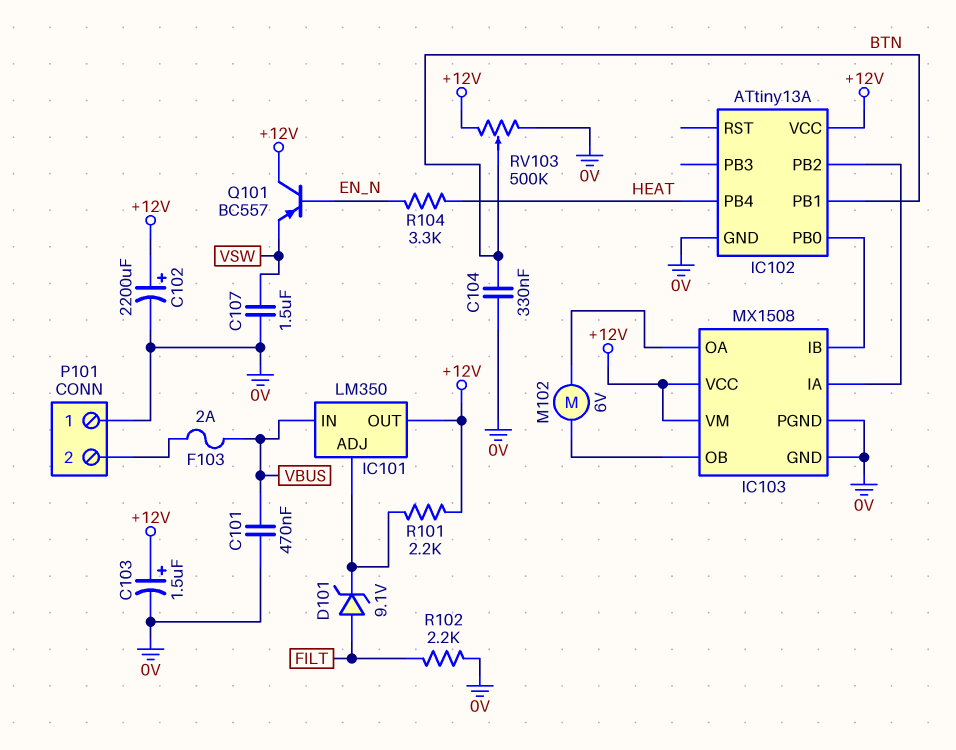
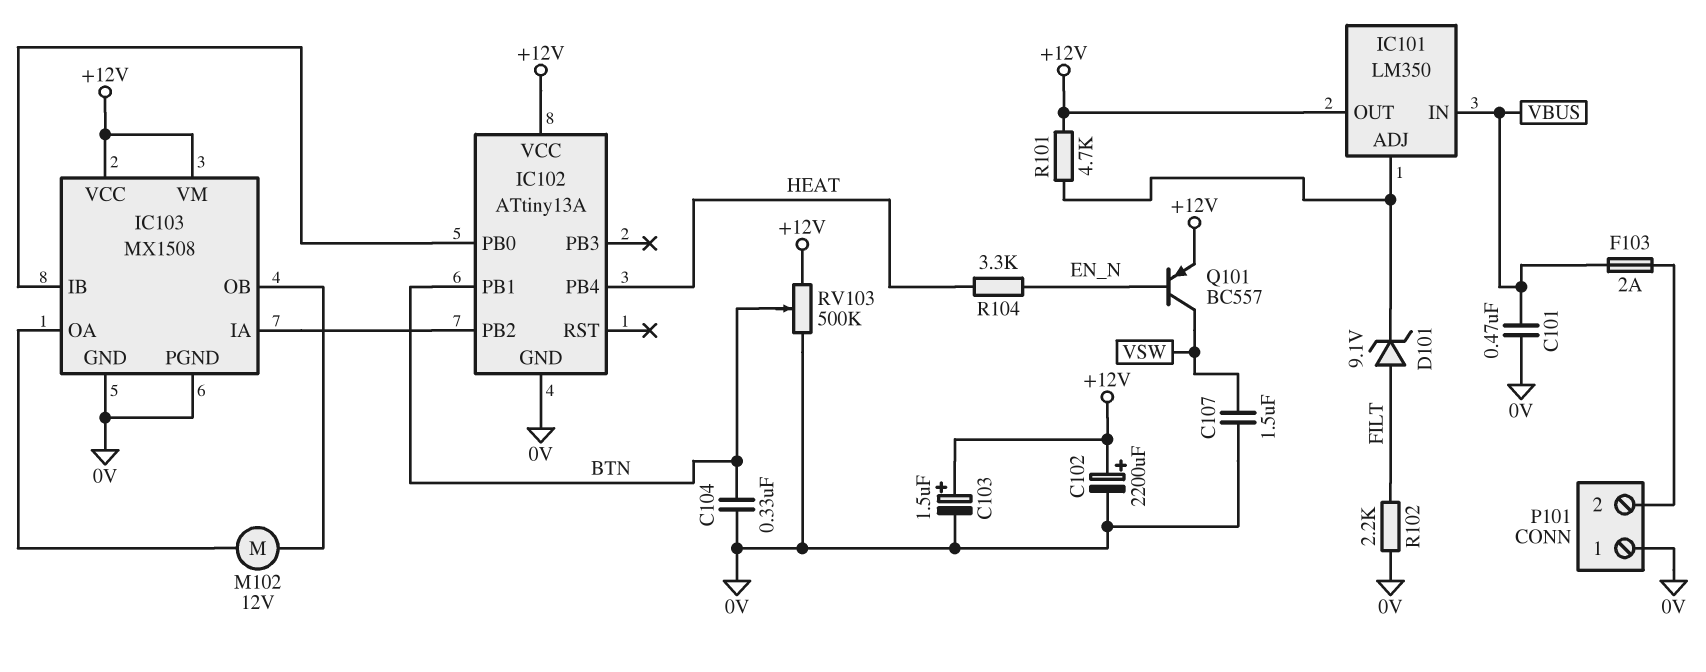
M102: motor 6V (IC103/OA, IC103/OB) -> motor 12V (IC103/OA, IC103/OB)
Q101: PNP BC557 (B EN_N, C +12V, E VSW) -> PNP BC557 (B EN_N, C VSW, E +12V)
R101: 2.2k (+12V, IC101/ADJ) -> 4.7k (+12V, IC101/ADJ)

